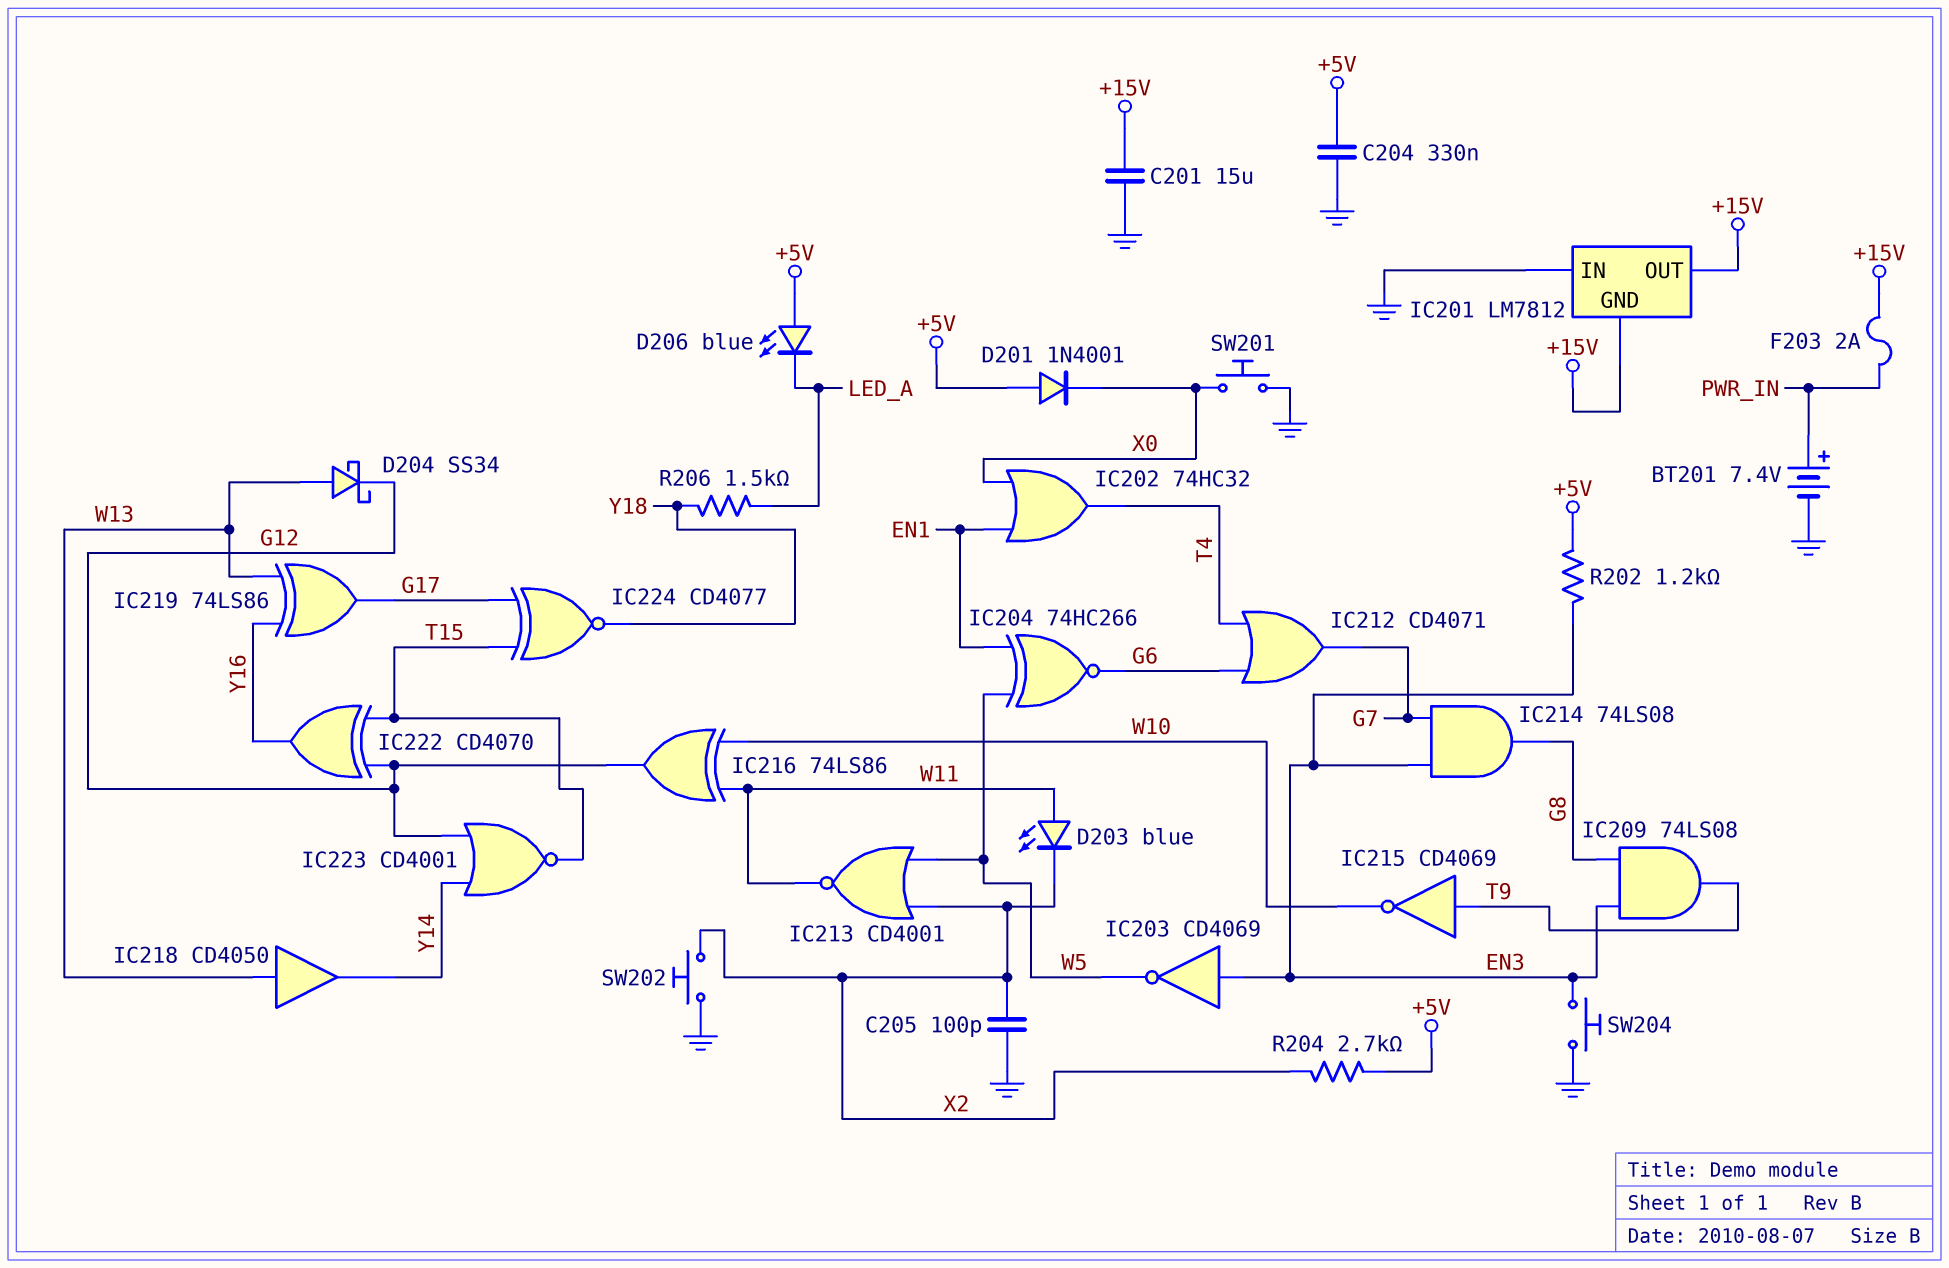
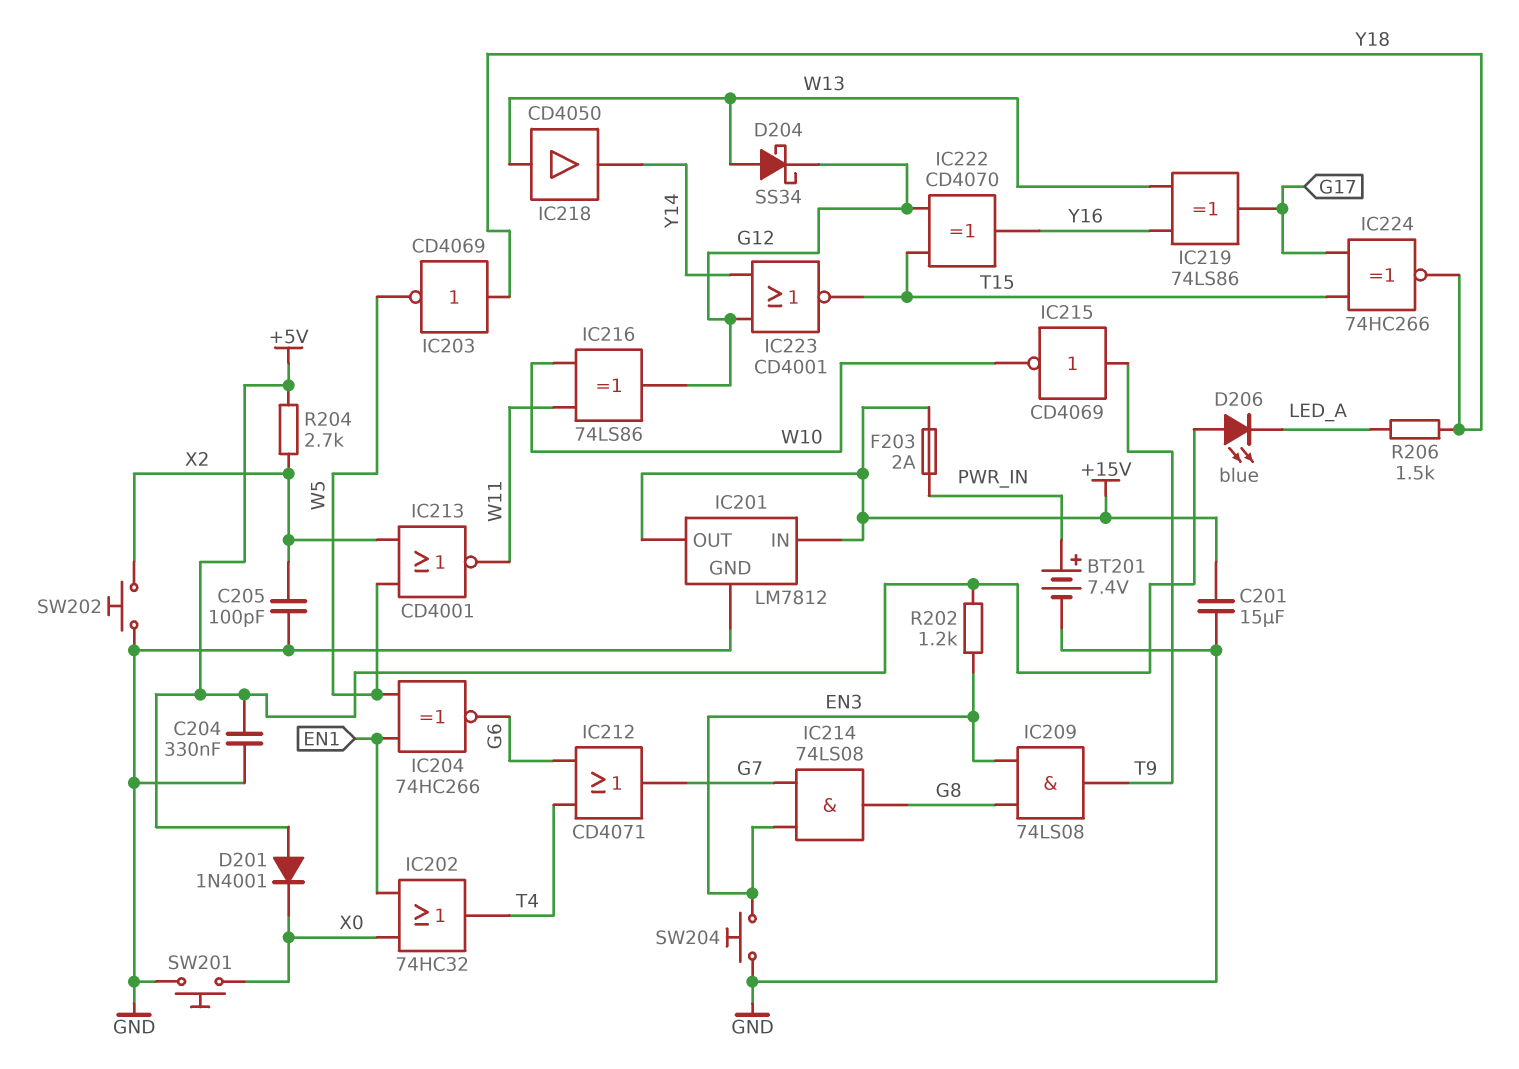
D203: LED blue (A W11, K X2) -> none
IC201 pin GND: +15V -> GND
IC201 pin IN: GND -> +15V
IC203: NOT CD4069 (in EN3, out W5) -> NOT CD4069 (in Y18, out W5)
IC224: XNOR CD4077 (in G17, in T15, out Y18) -> XNOR 74HC266 (in G17, in T15, out Y18)

